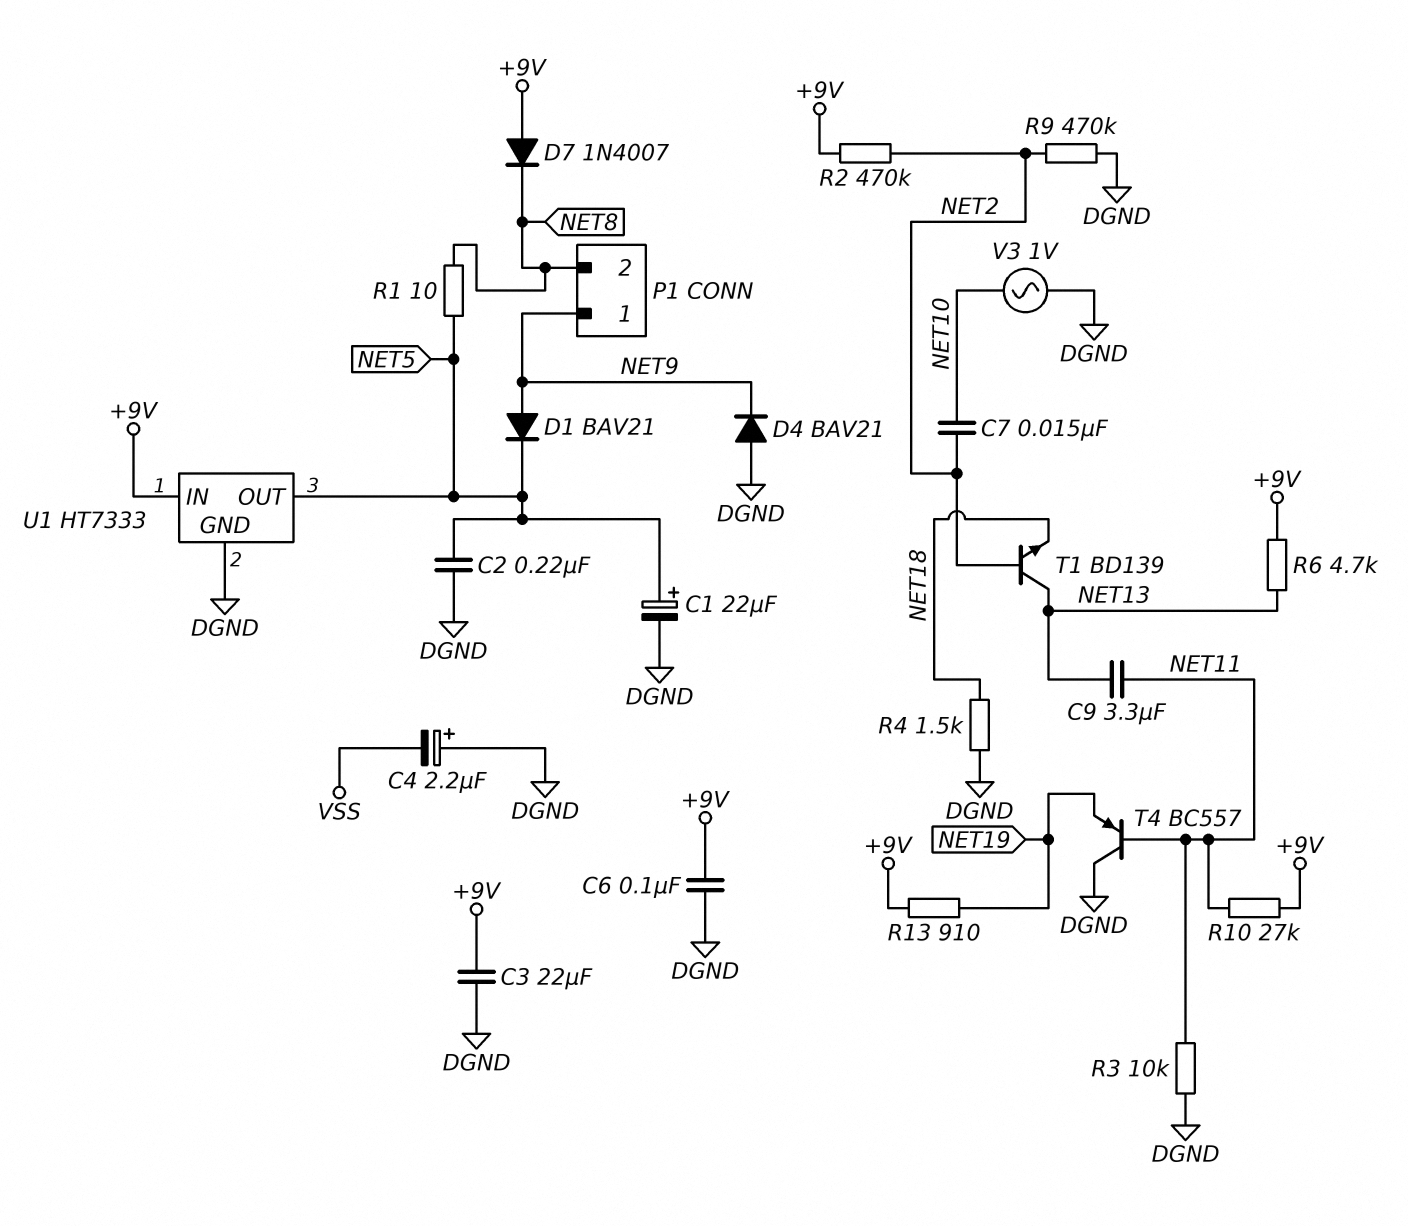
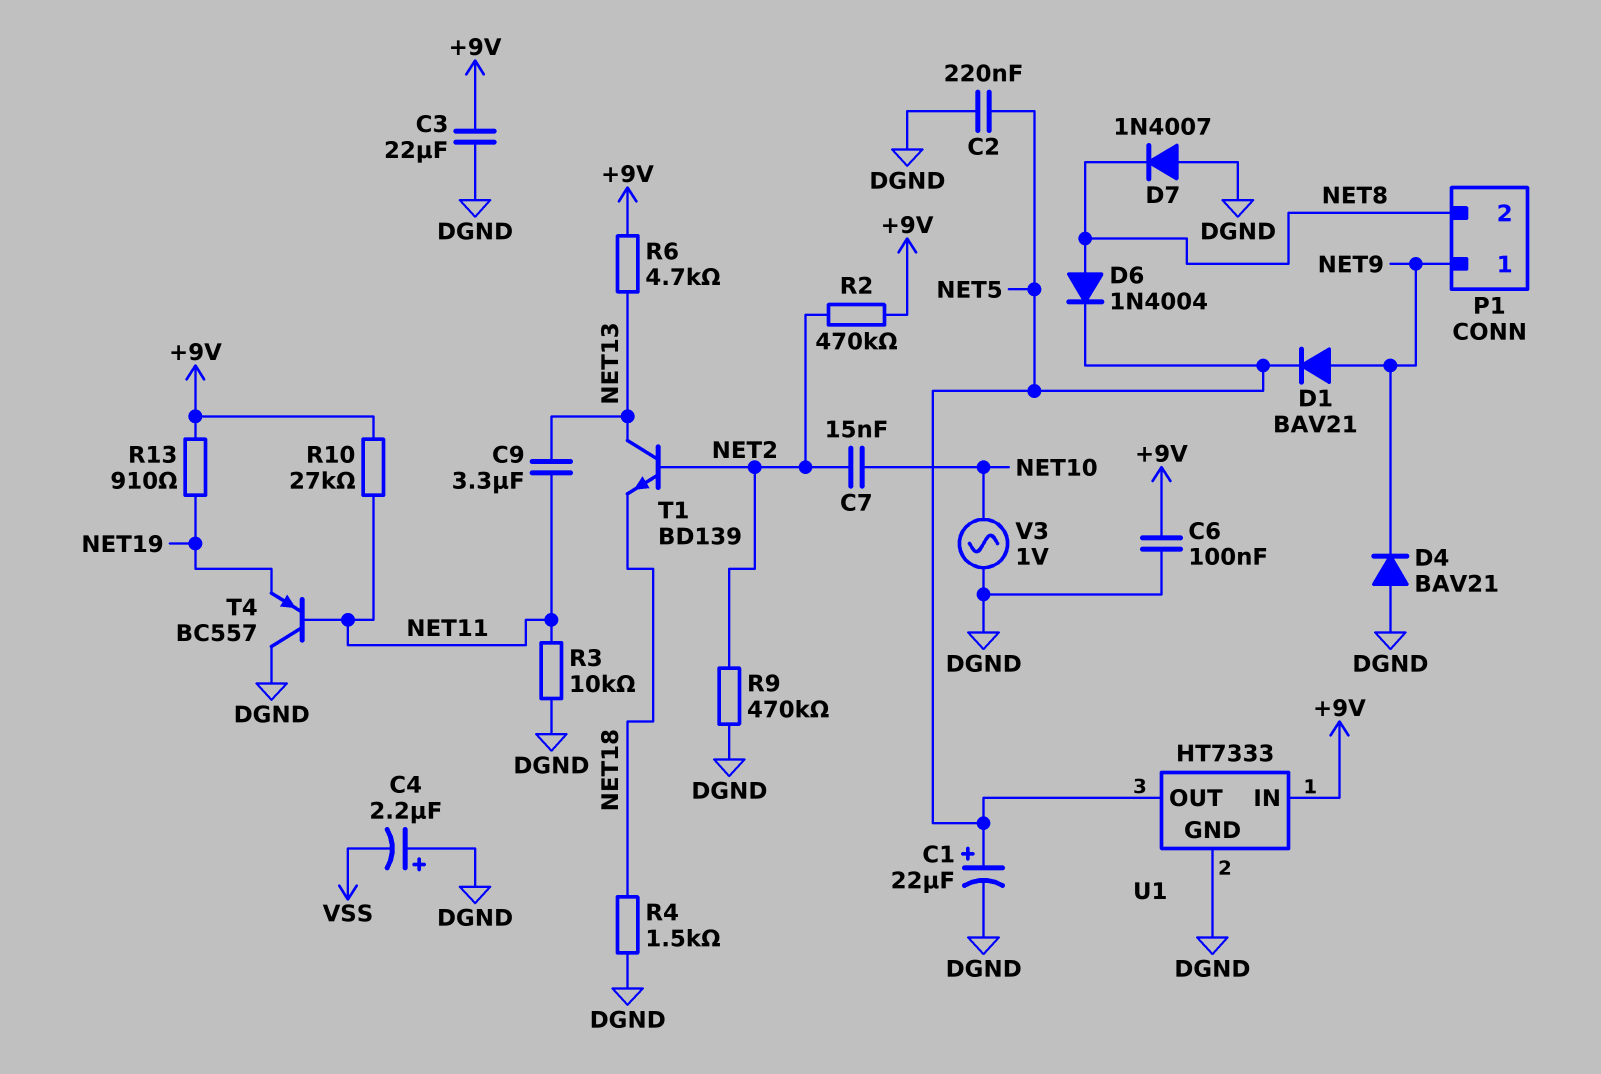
D6: none -> diode 1N4004 (A NET8, K NET5)
D7: diode 1N4007 (A +9V, K NET8) -> diode 1N4007 (A DGND, K NET8)
R1: 10 (NET5, NET8) -> none

